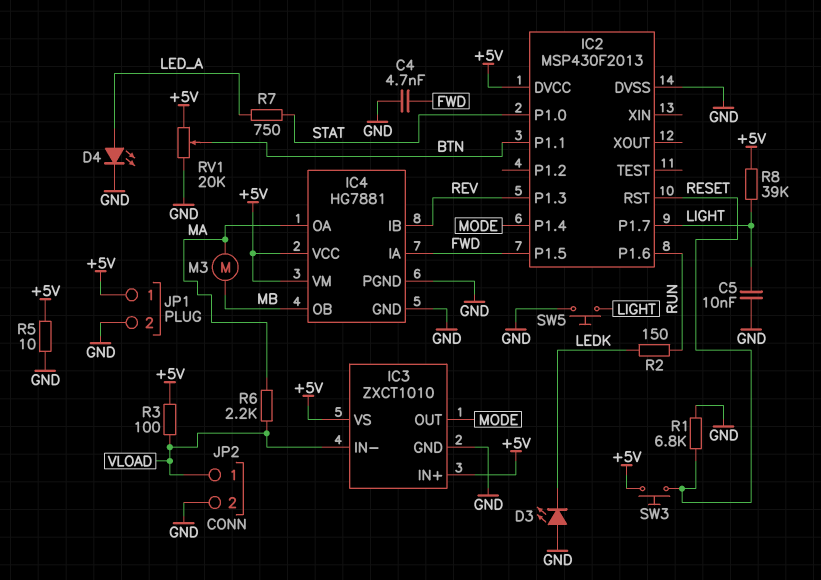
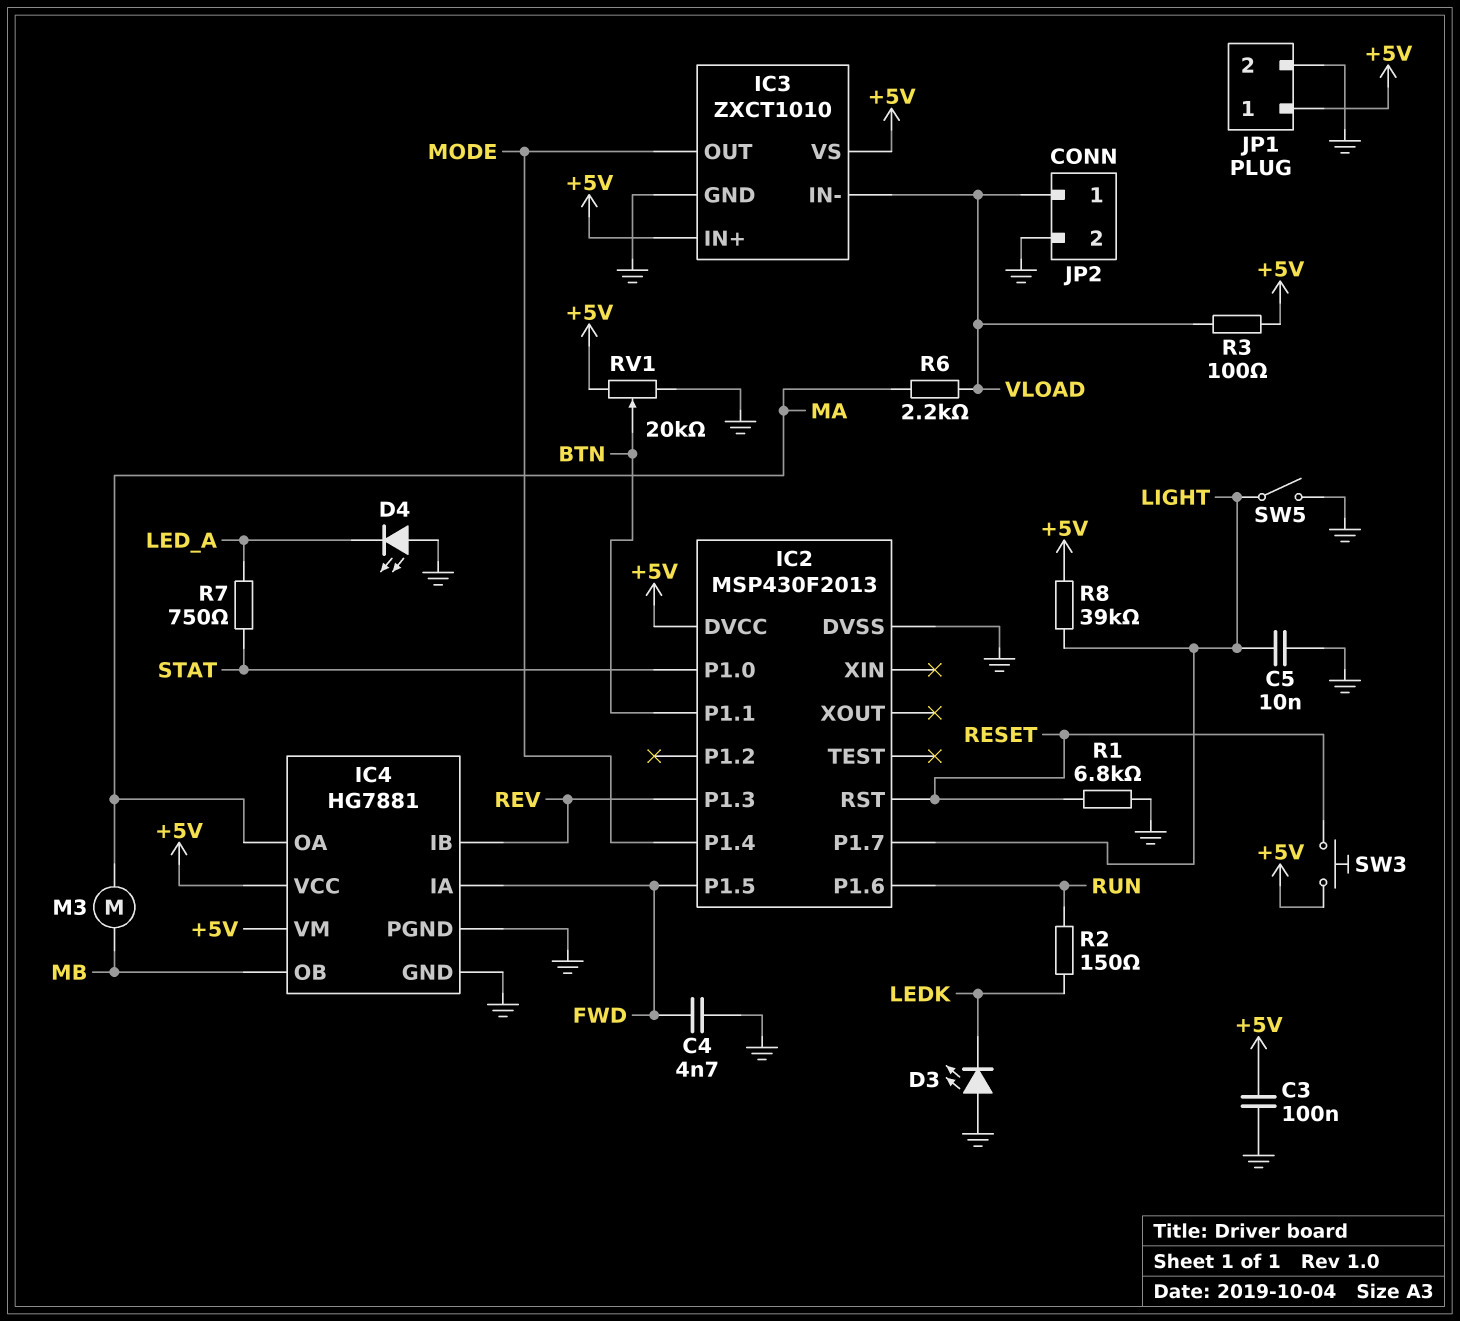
C3: none -> 100nF (+5V, GND)
D4: LED (A LED_A, K GND) -> LED (A GND, K LED_A)
R5: 10 (+5V, GND) -> none
SW5: button (GND, LIGHT) -> switch (GND, LIGHT)

